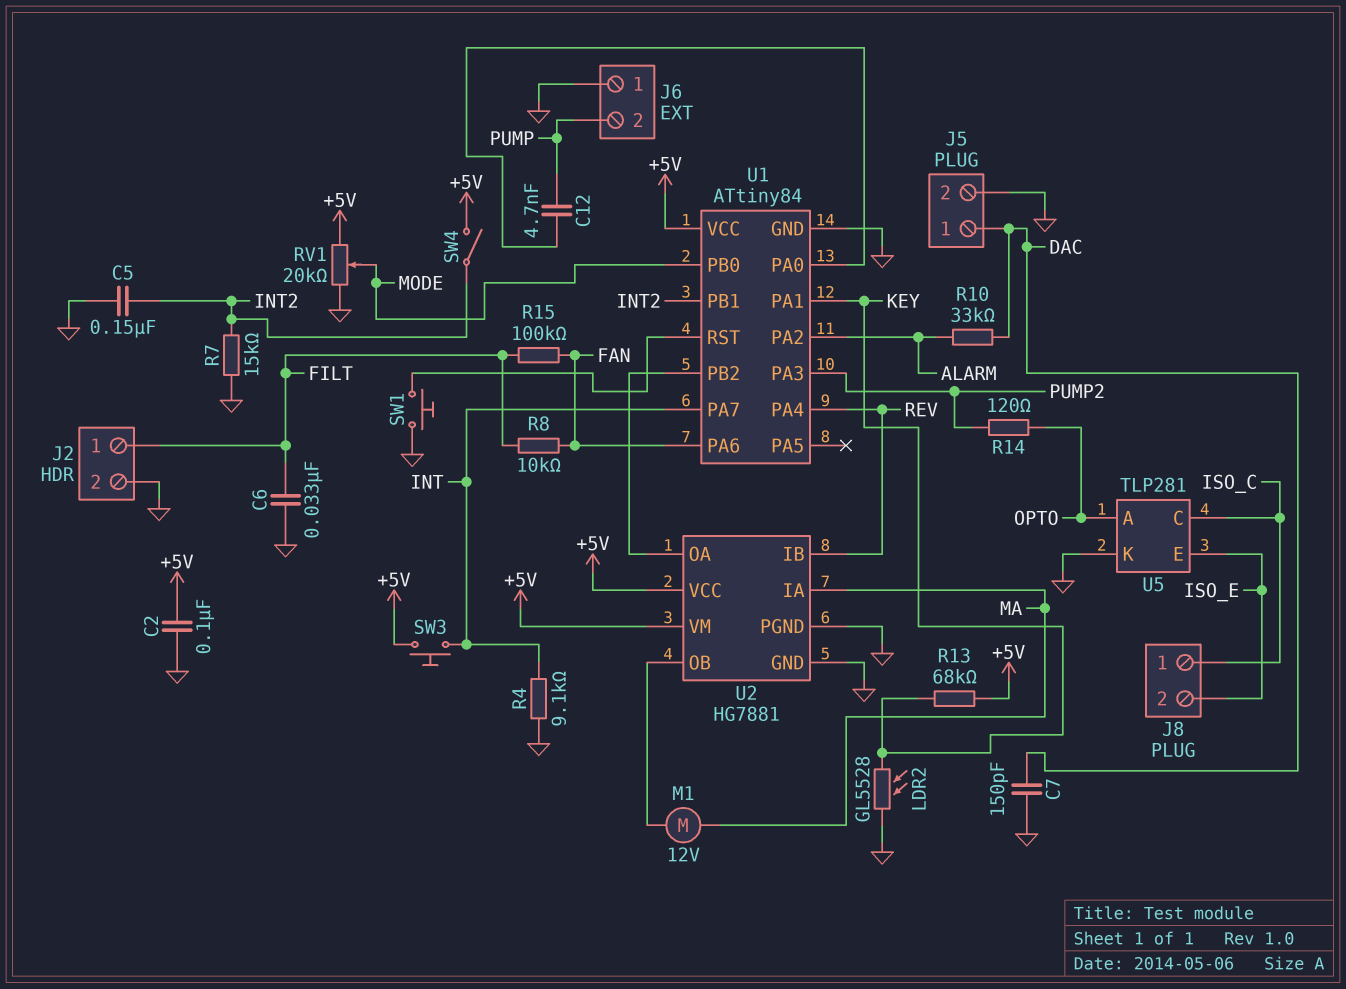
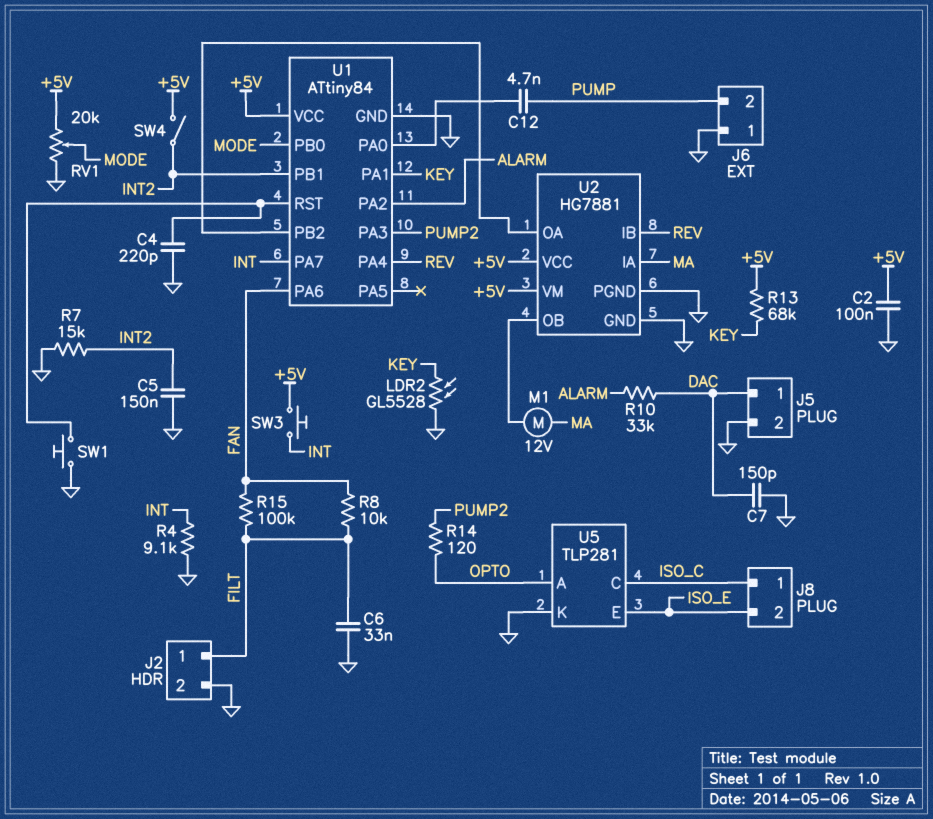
C4: none -> 220pF (GND, U1/RST)

